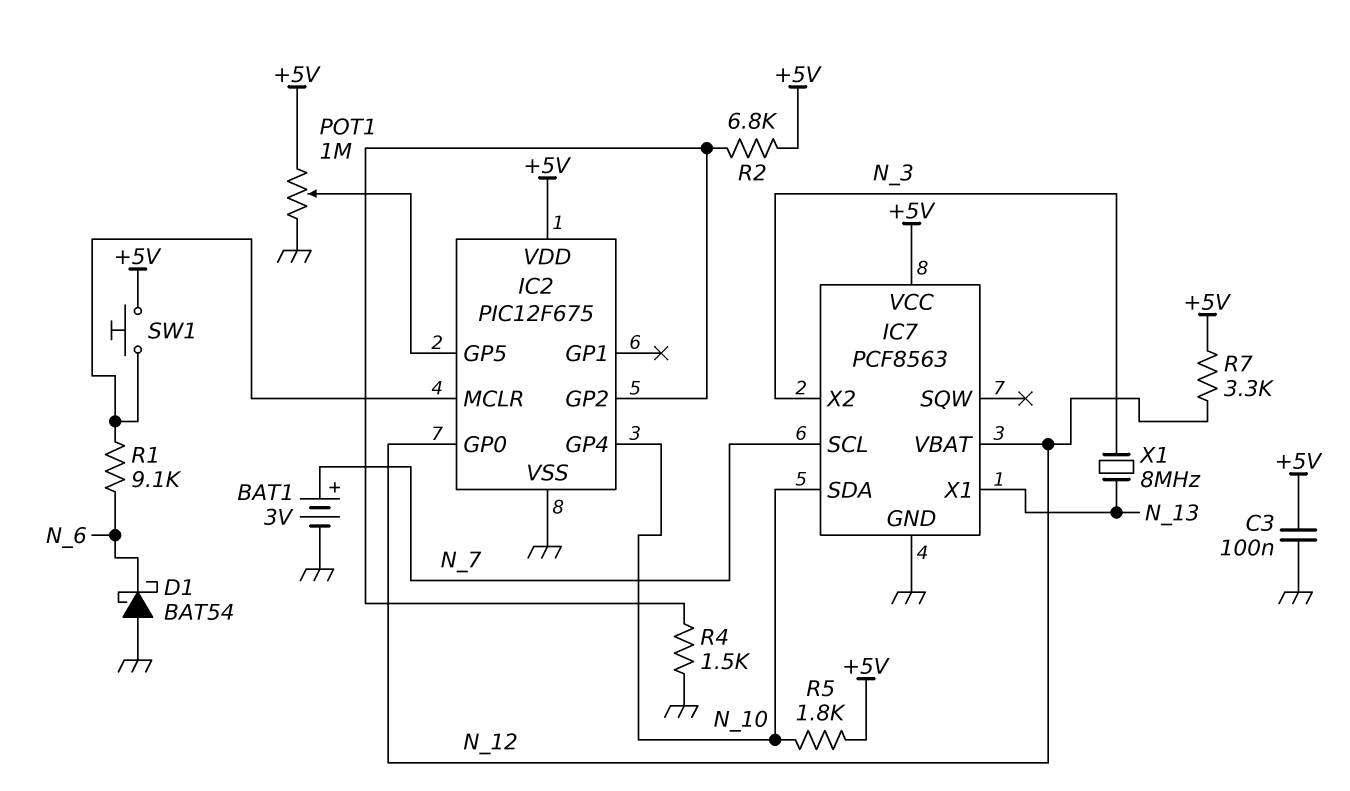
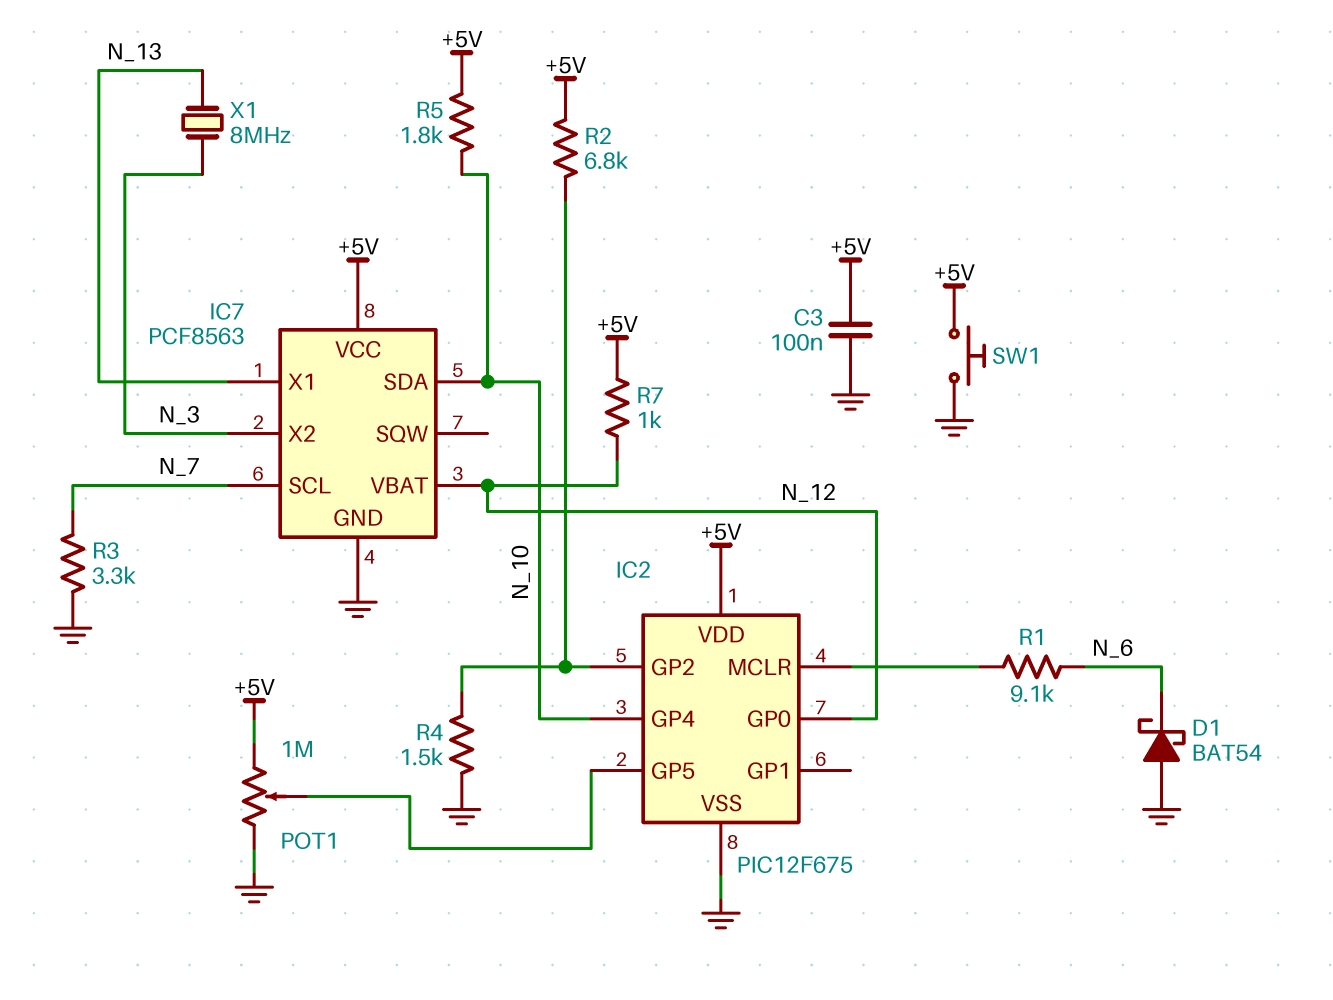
BAT1: 3V (plus N_7, minus GND) -> none
R3: none -> 3.3k (GND, N_7)
R7: 3.3k (+5V, N_12) -> 1k (+5V, N_12)
SW1: button (+5V, IC2/MCLR) -> button (+5V, GND)

